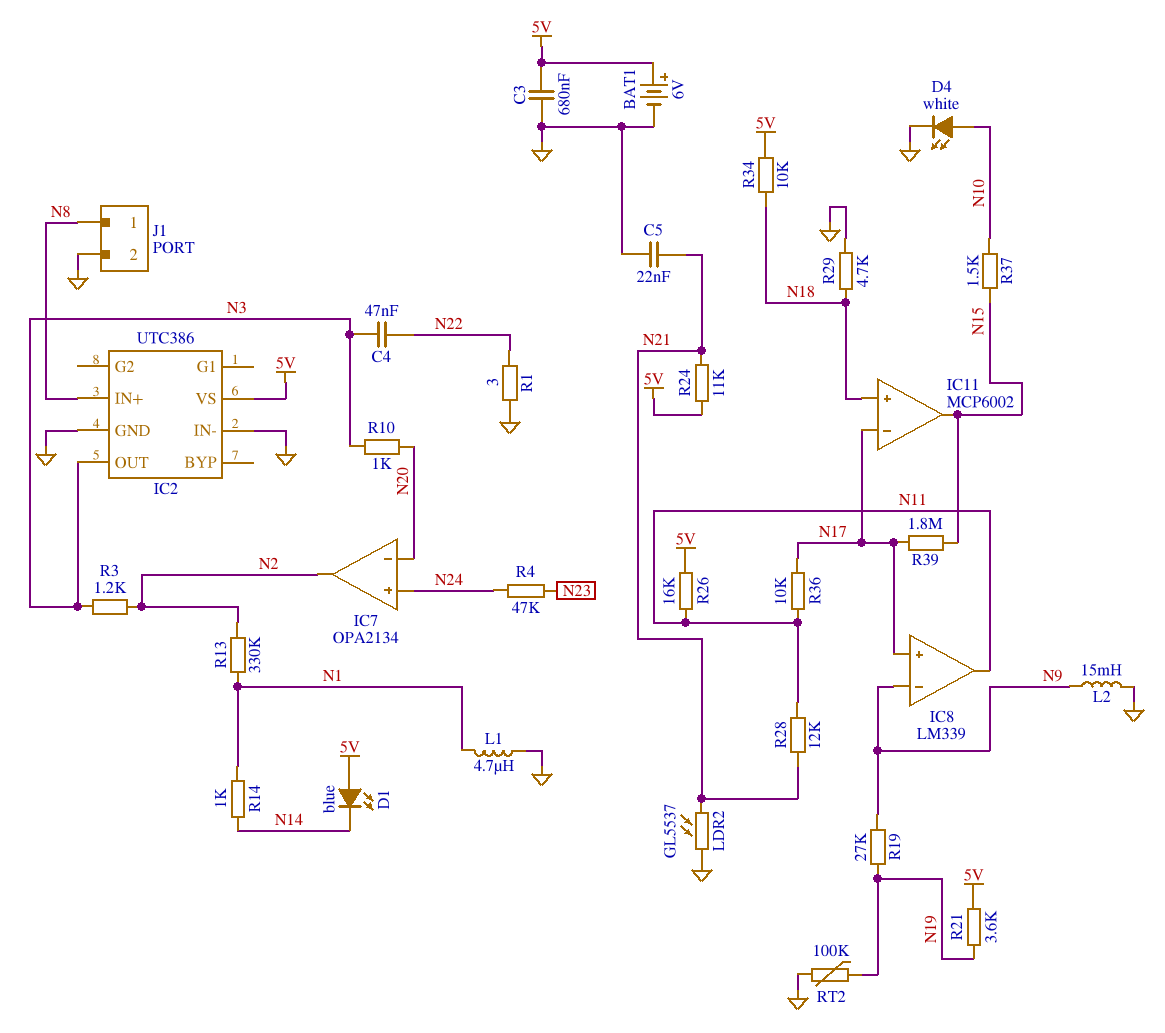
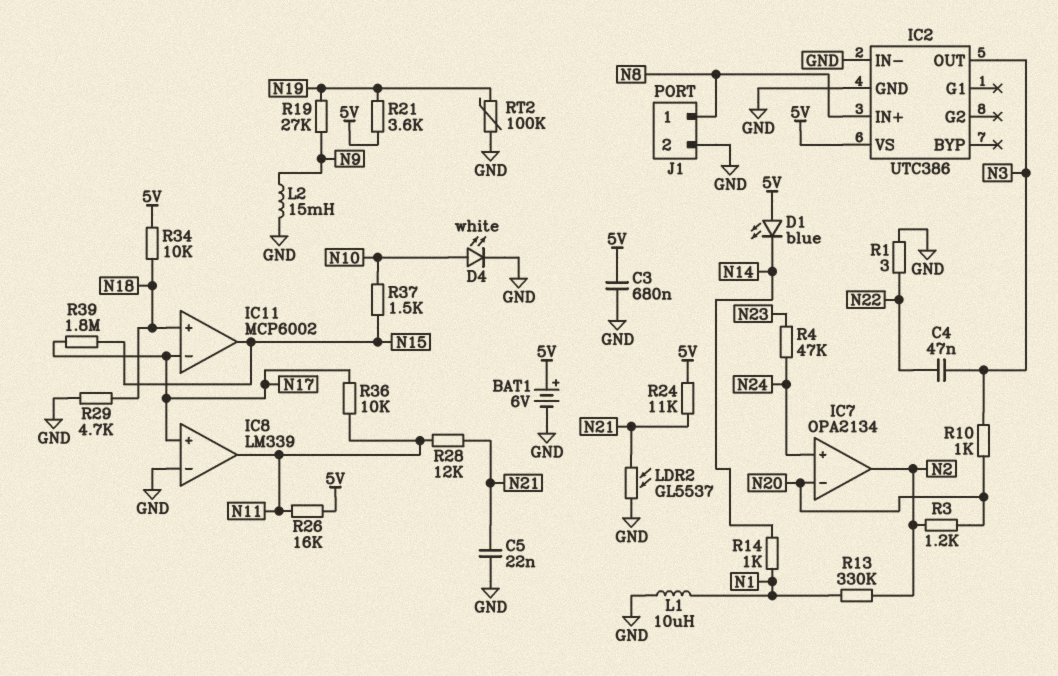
IC8 pin in-: N9 -> GND
L1: 4.7uH (GND, N1) -> 10uH (GND, N1)
R3: 1.2k (N2, N3) -> 1.2k (N2, N20)

